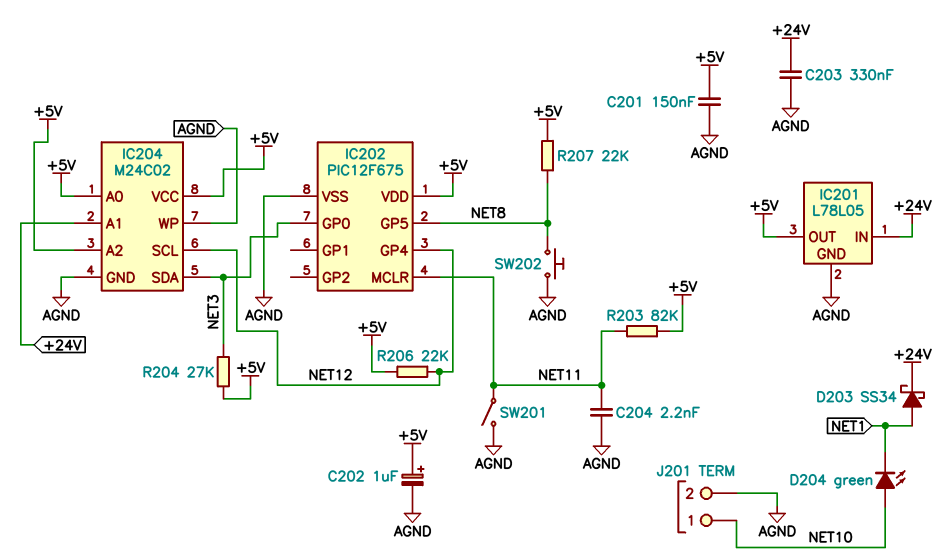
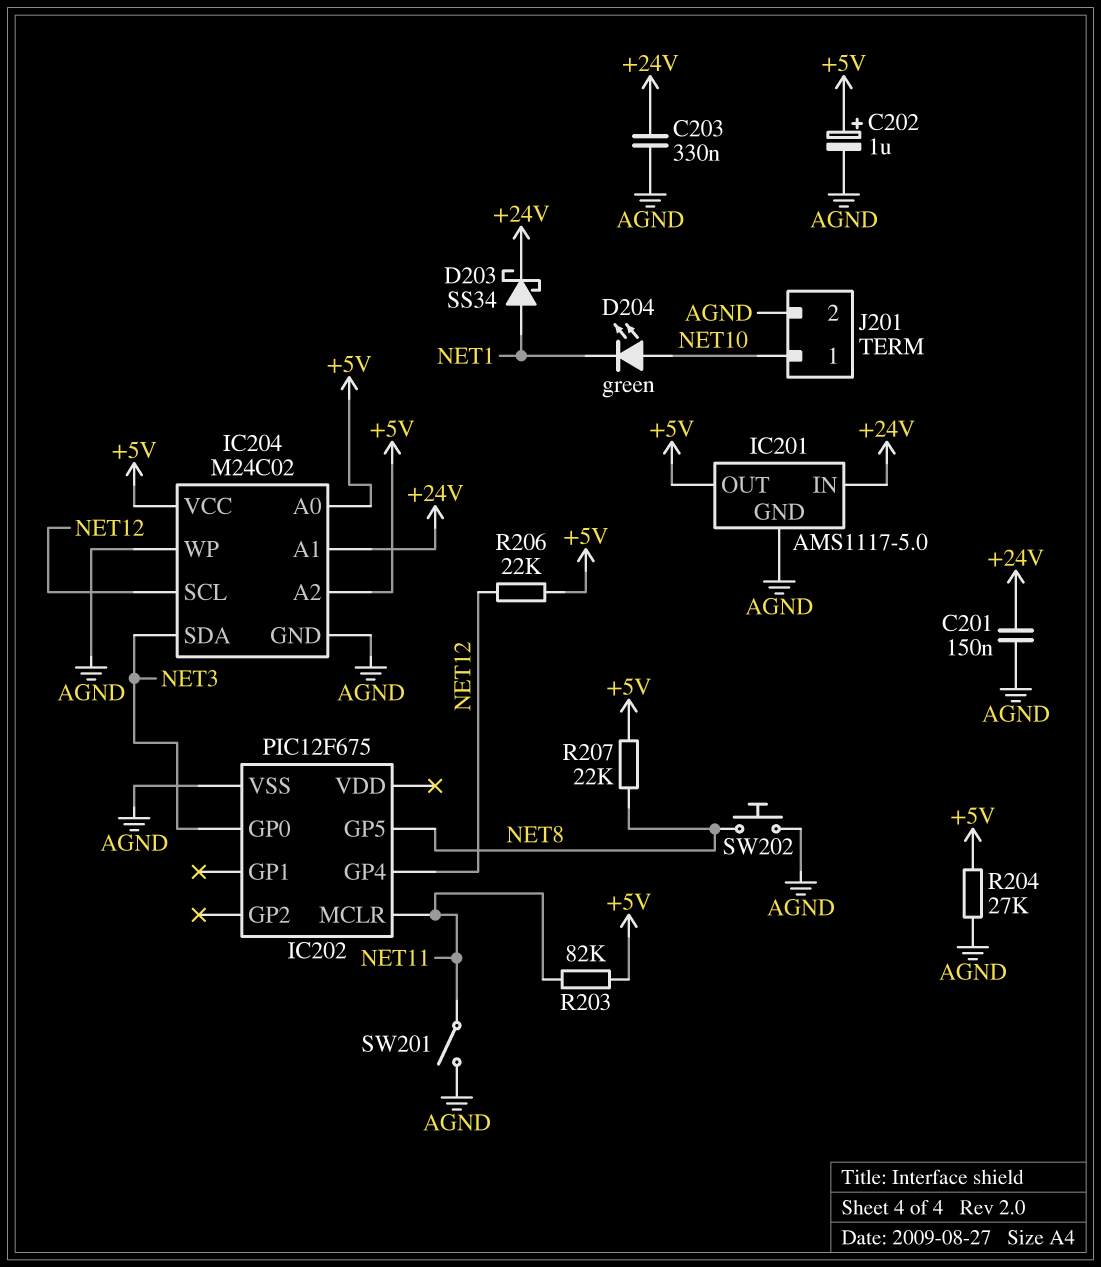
C201: 150nF (+5V, AGND) -> 150nF (+24V, AGND)
C204: 2.2nF (AGND, NET11) -> none
IC201: L78L05 -> AMS1117-5.0
IC202 pin VDD: +5V -> none
R204: 27k (+5V, NET3) -> 27k (+5V, AGND)

